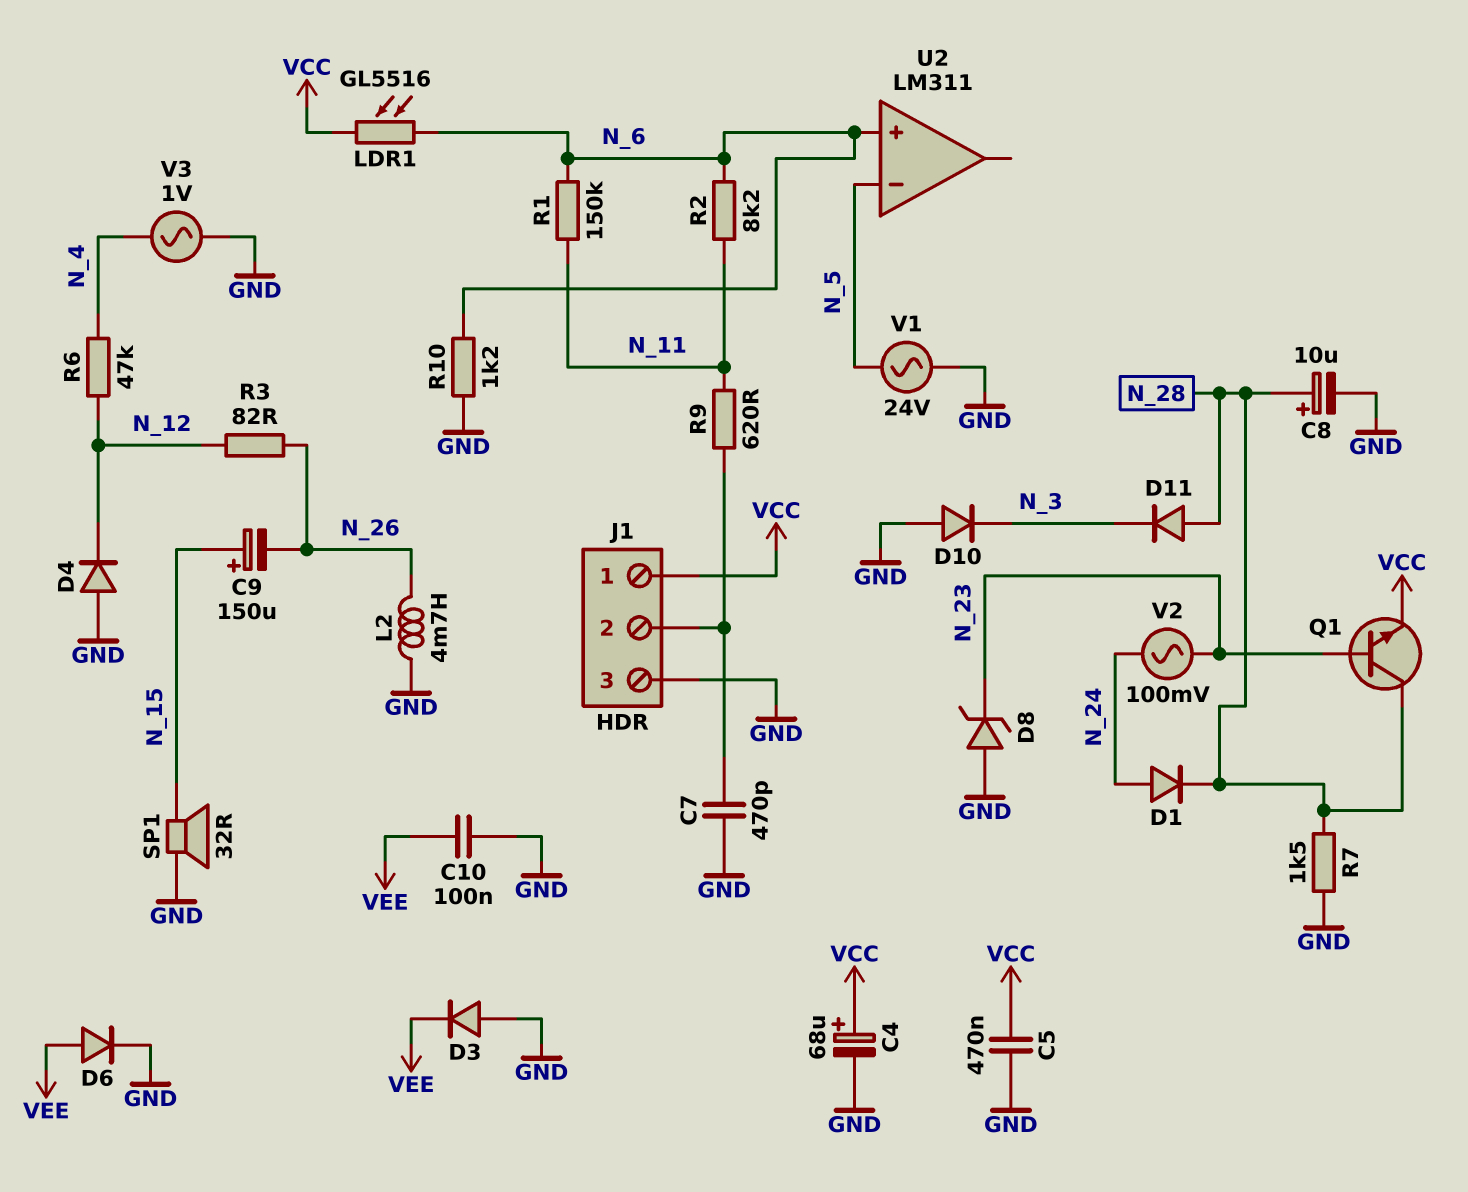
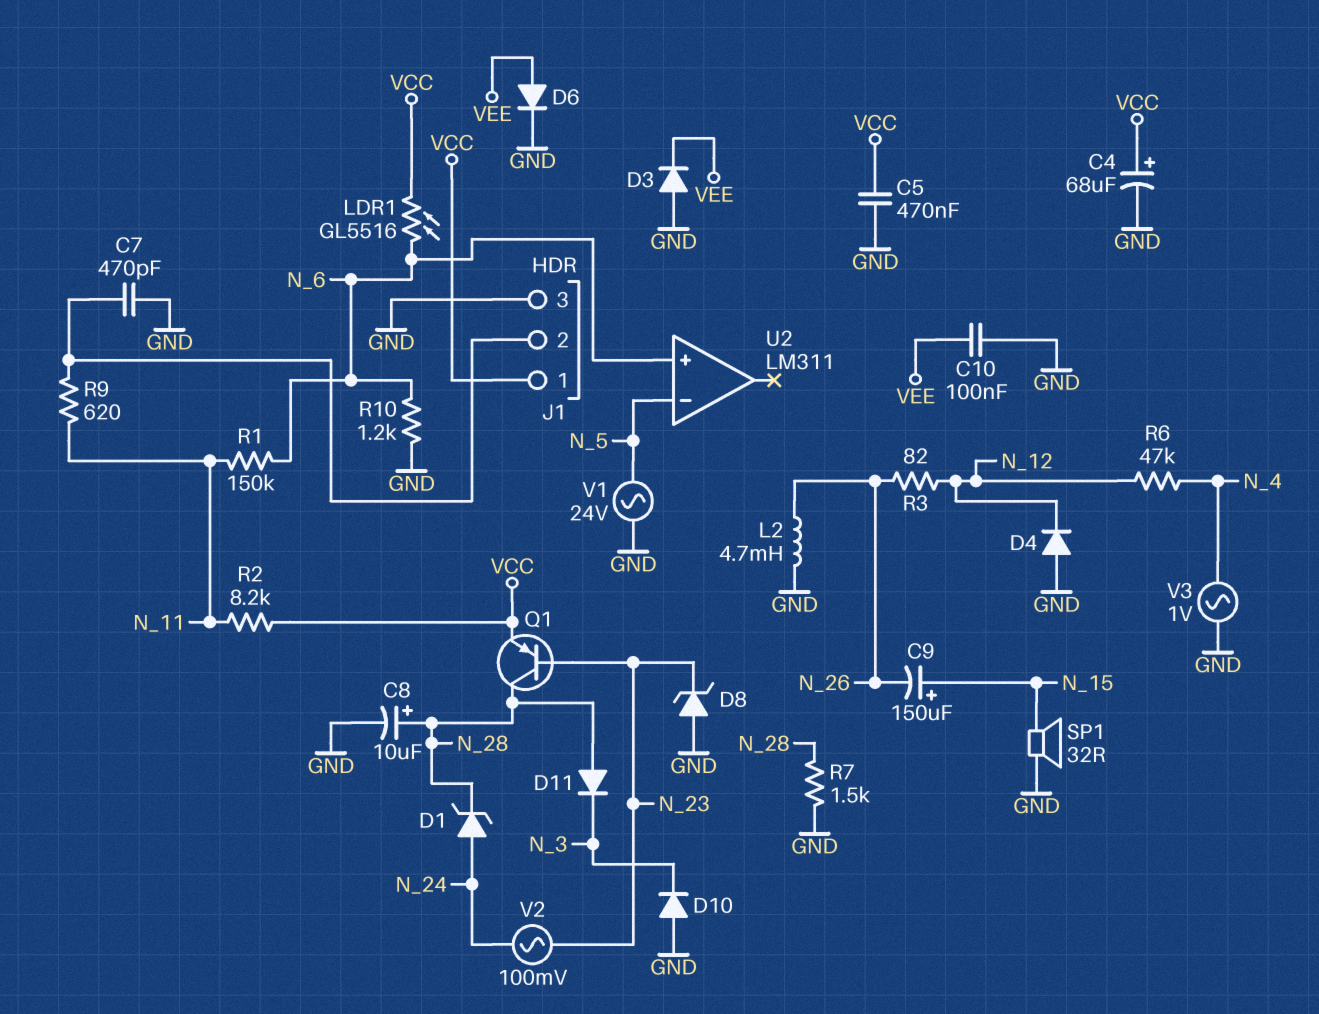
D1: diode (A N_24, K N_28) -> zener (A N_24, K N_28)
Q1: NPN (B N_23, C N_28, E VCC) -> PNP (B N_23, C N_28, E VCC)
R2: 8.2k (N_6, N_11) -> 8.2k (N_11, VCC)

